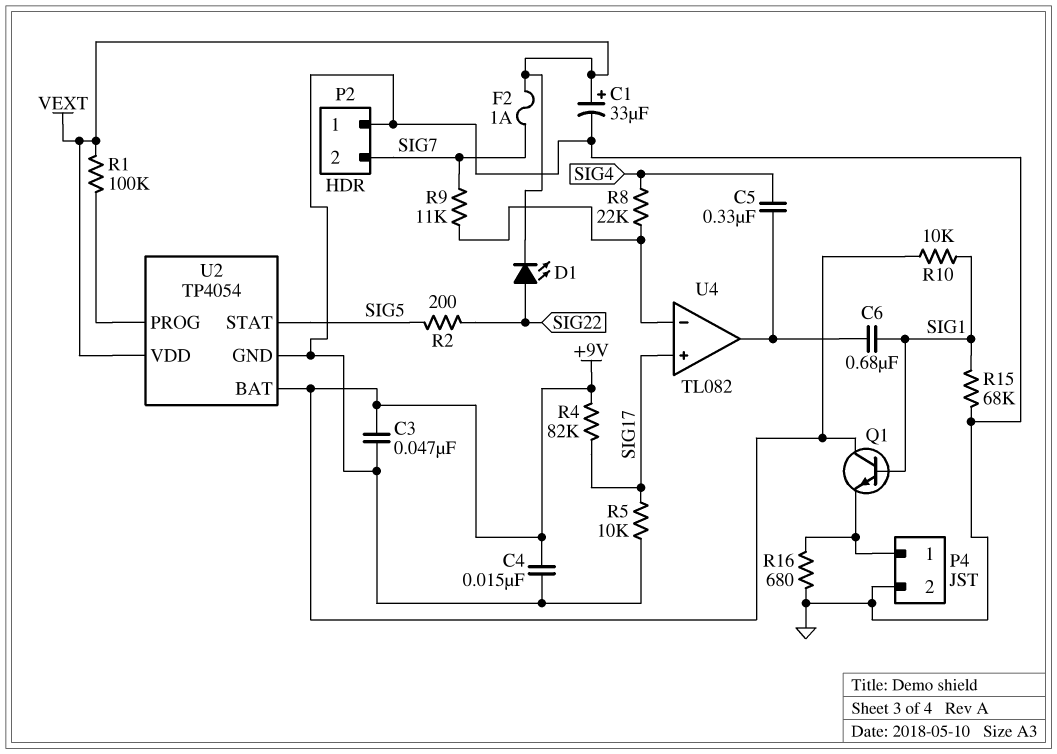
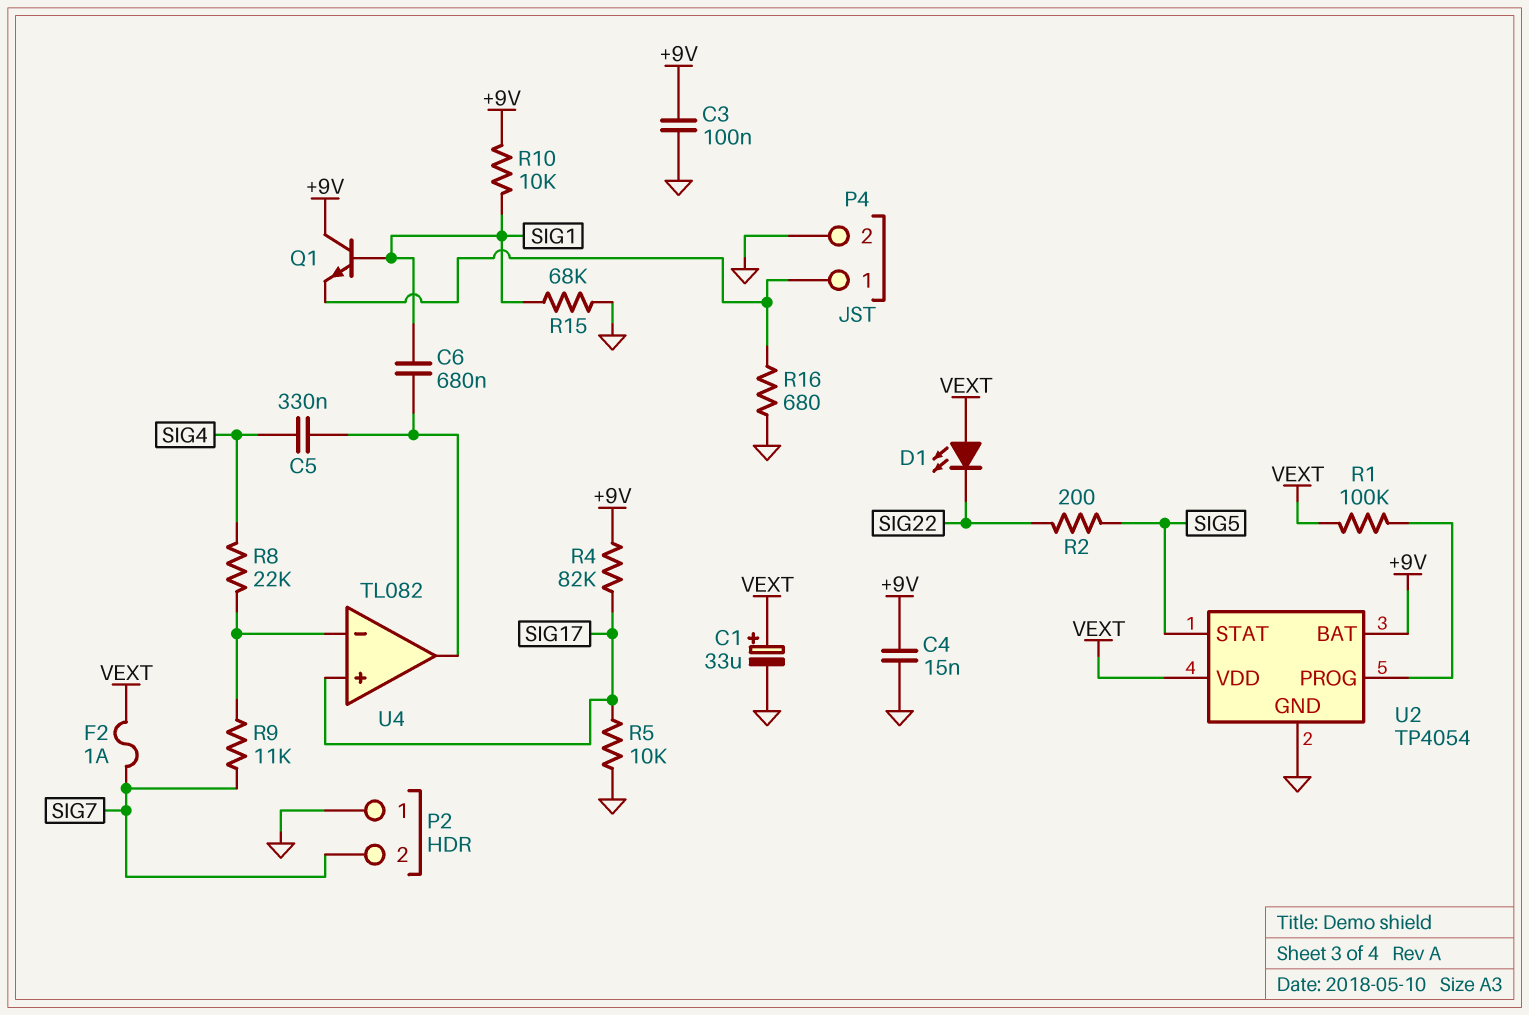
C3: 47nF (+9V, GND) -> 100nF (+9V, GND)
D1: LED (A SIG22, K VEXT) -> LED (A VEXT, K SIG22)

